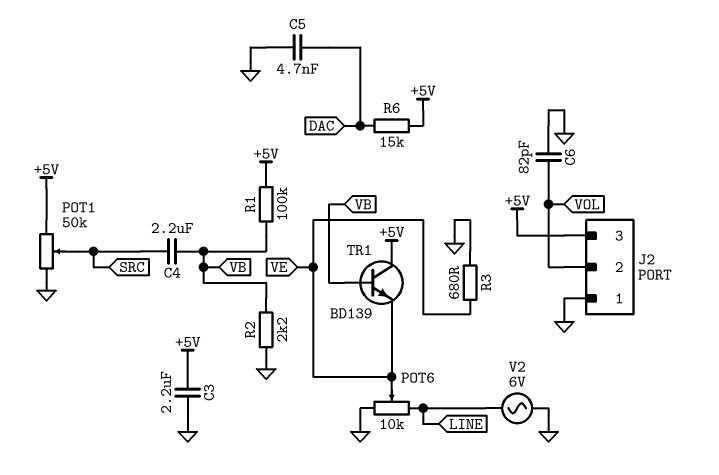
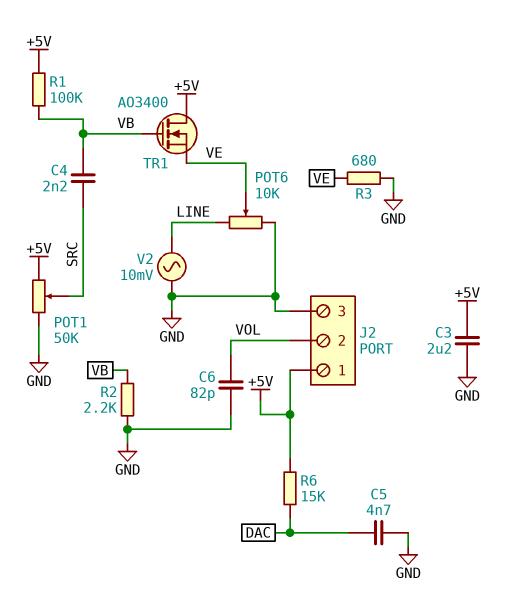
C4: 2.2uF (SRC, VB) -> 2.2nF (SRC, VB)
J2 pin 1: GND -> +5V
J2 pin 3: +5V -> GND
TR1: NPN BD139 (B VB, C +5V, E VE) -> NMOS AO3400 (G VB, D +5V, S VE)
V2: AC 6V (GND, LINE) -> AC 10mV (GND, LINE)

